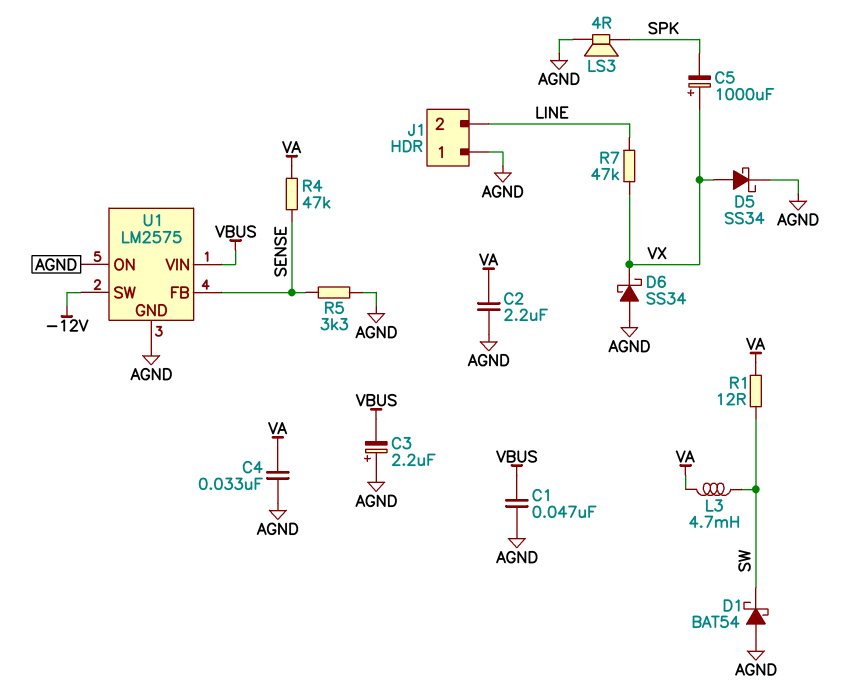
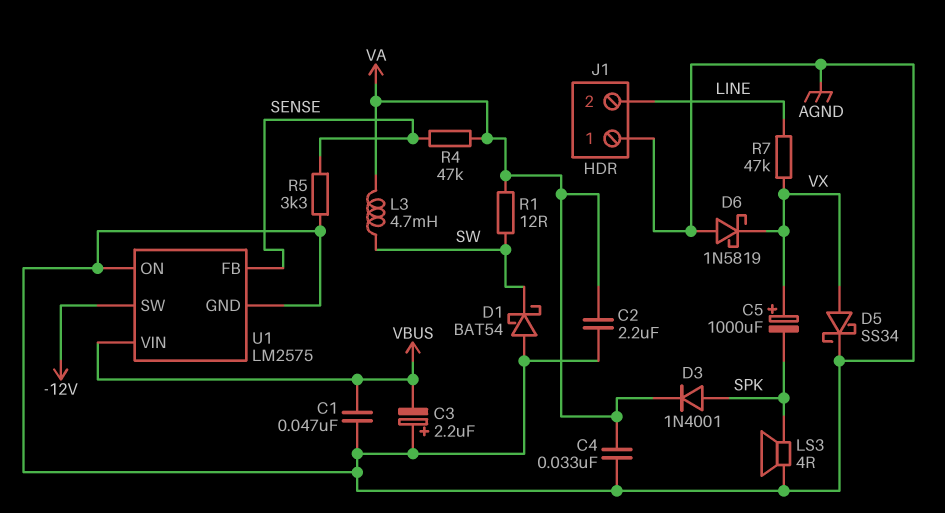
D3: none -> diode 1N4001 (A SPK, K VA)
D6: schottky SS34 (A AGND, K VX) -> schottky 1N5819 (A AGND, K VX)

